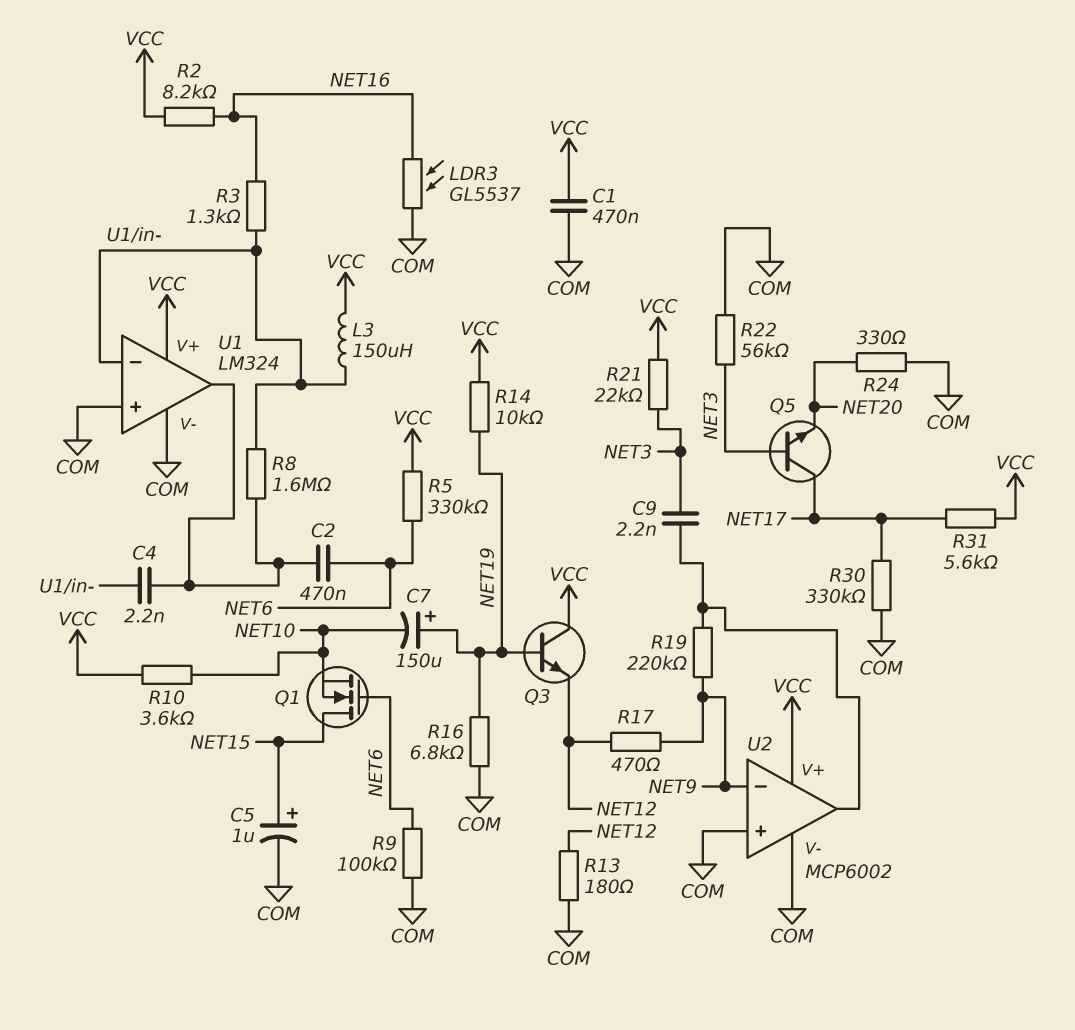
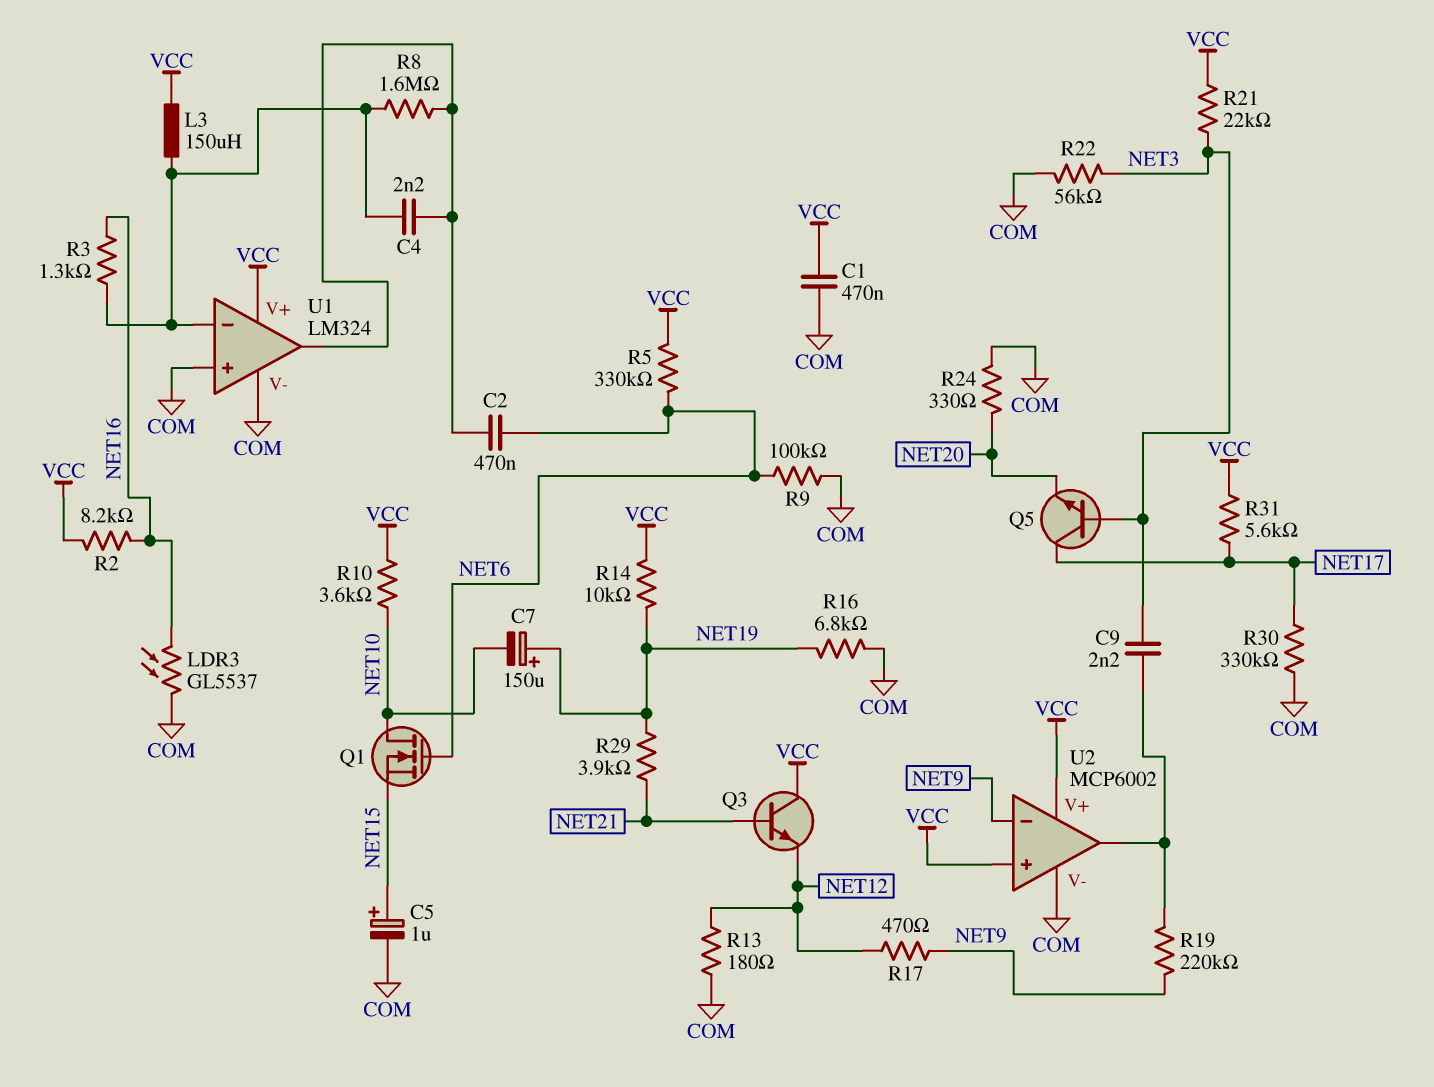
Q1: NMOS (G NET6, D NET15, S NET10) -> NMOS (G NET6, D NET10, S NET15)
Q3: NPN (B NET19, C VCC, E NET12) -> NPN (B NET21, C VCC, E NET12)
R29: none -> 3.9k (NET19, NET21)
U2 pin in+: COM -> VCC

